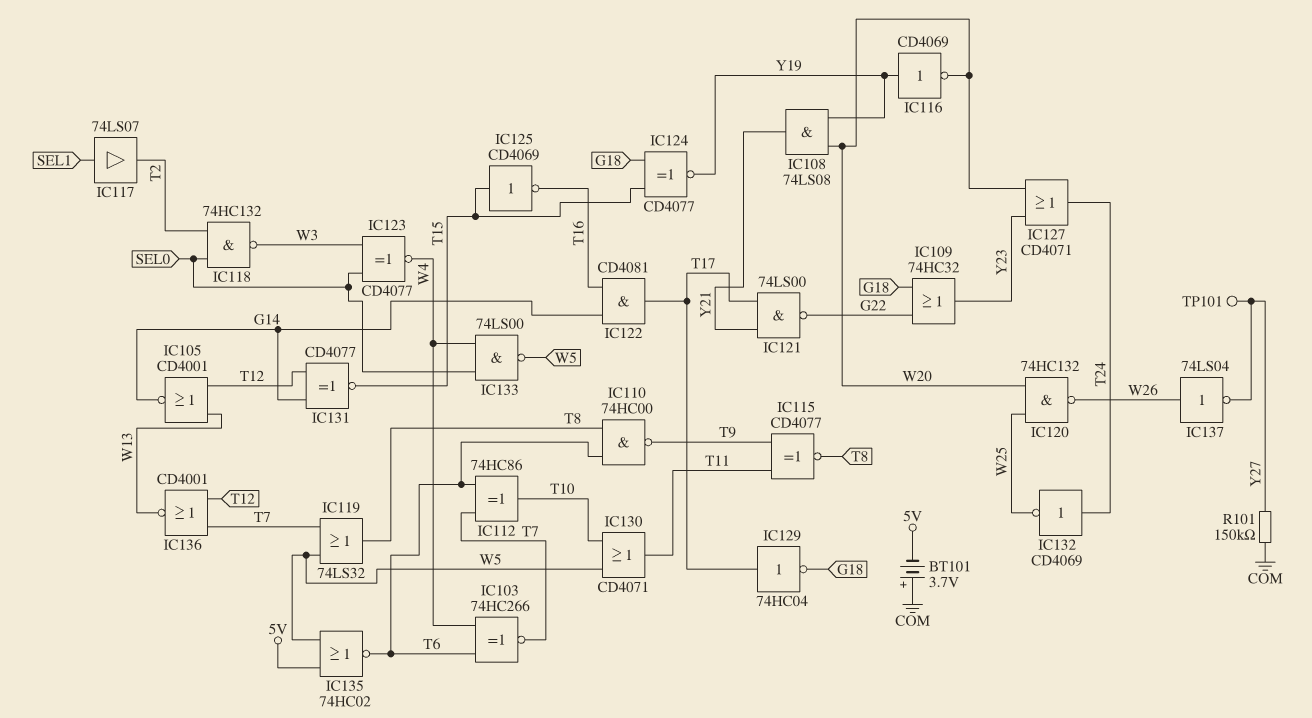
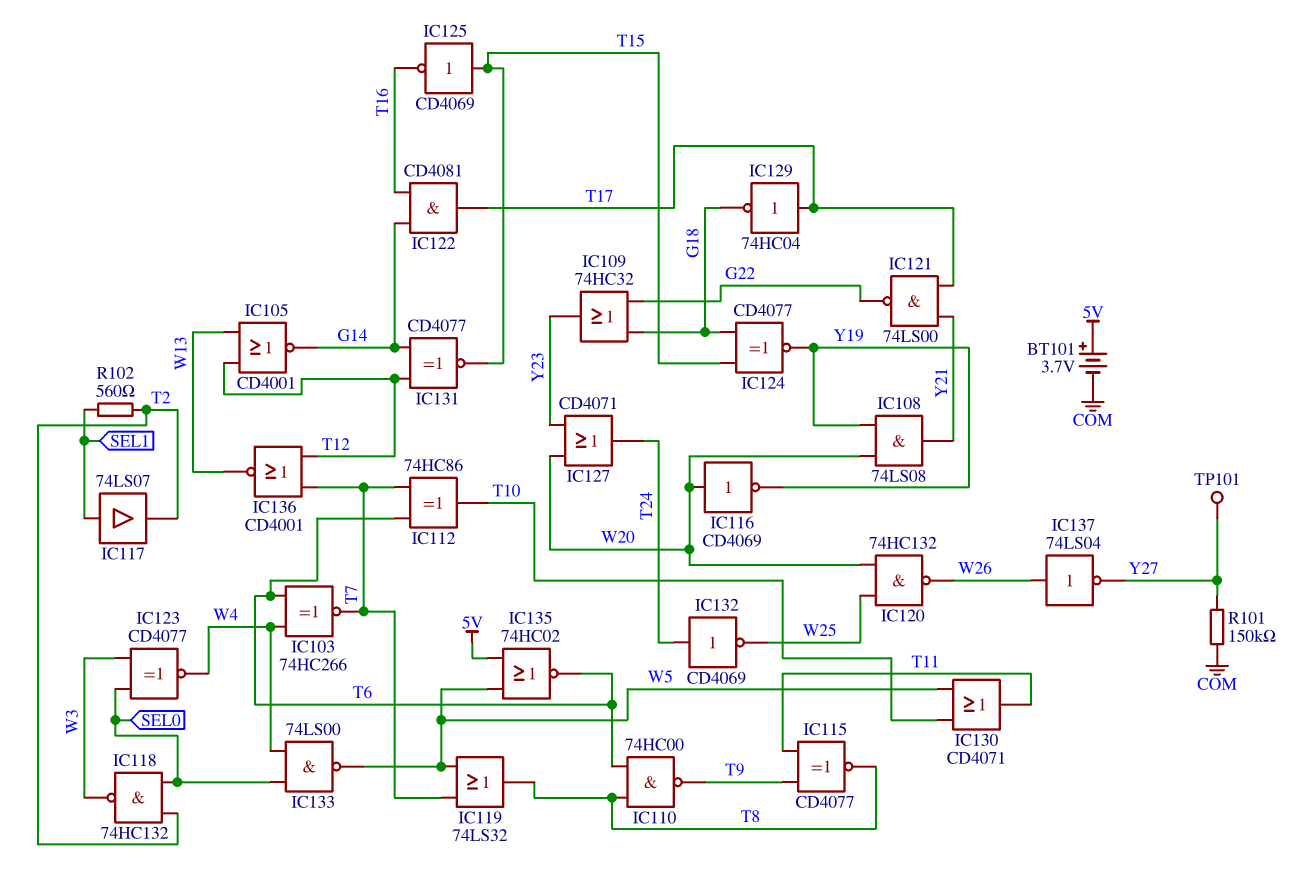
BT101: 3.7V (plus COM, minus 5V) -> 3.7V (plus 5V, minus COM)
IC116: NOT CD4069 (in Y19, out W20) -> NOT CD4069 (in W20, out Y19)
R102: none -> 560 (SEL1, T2)

